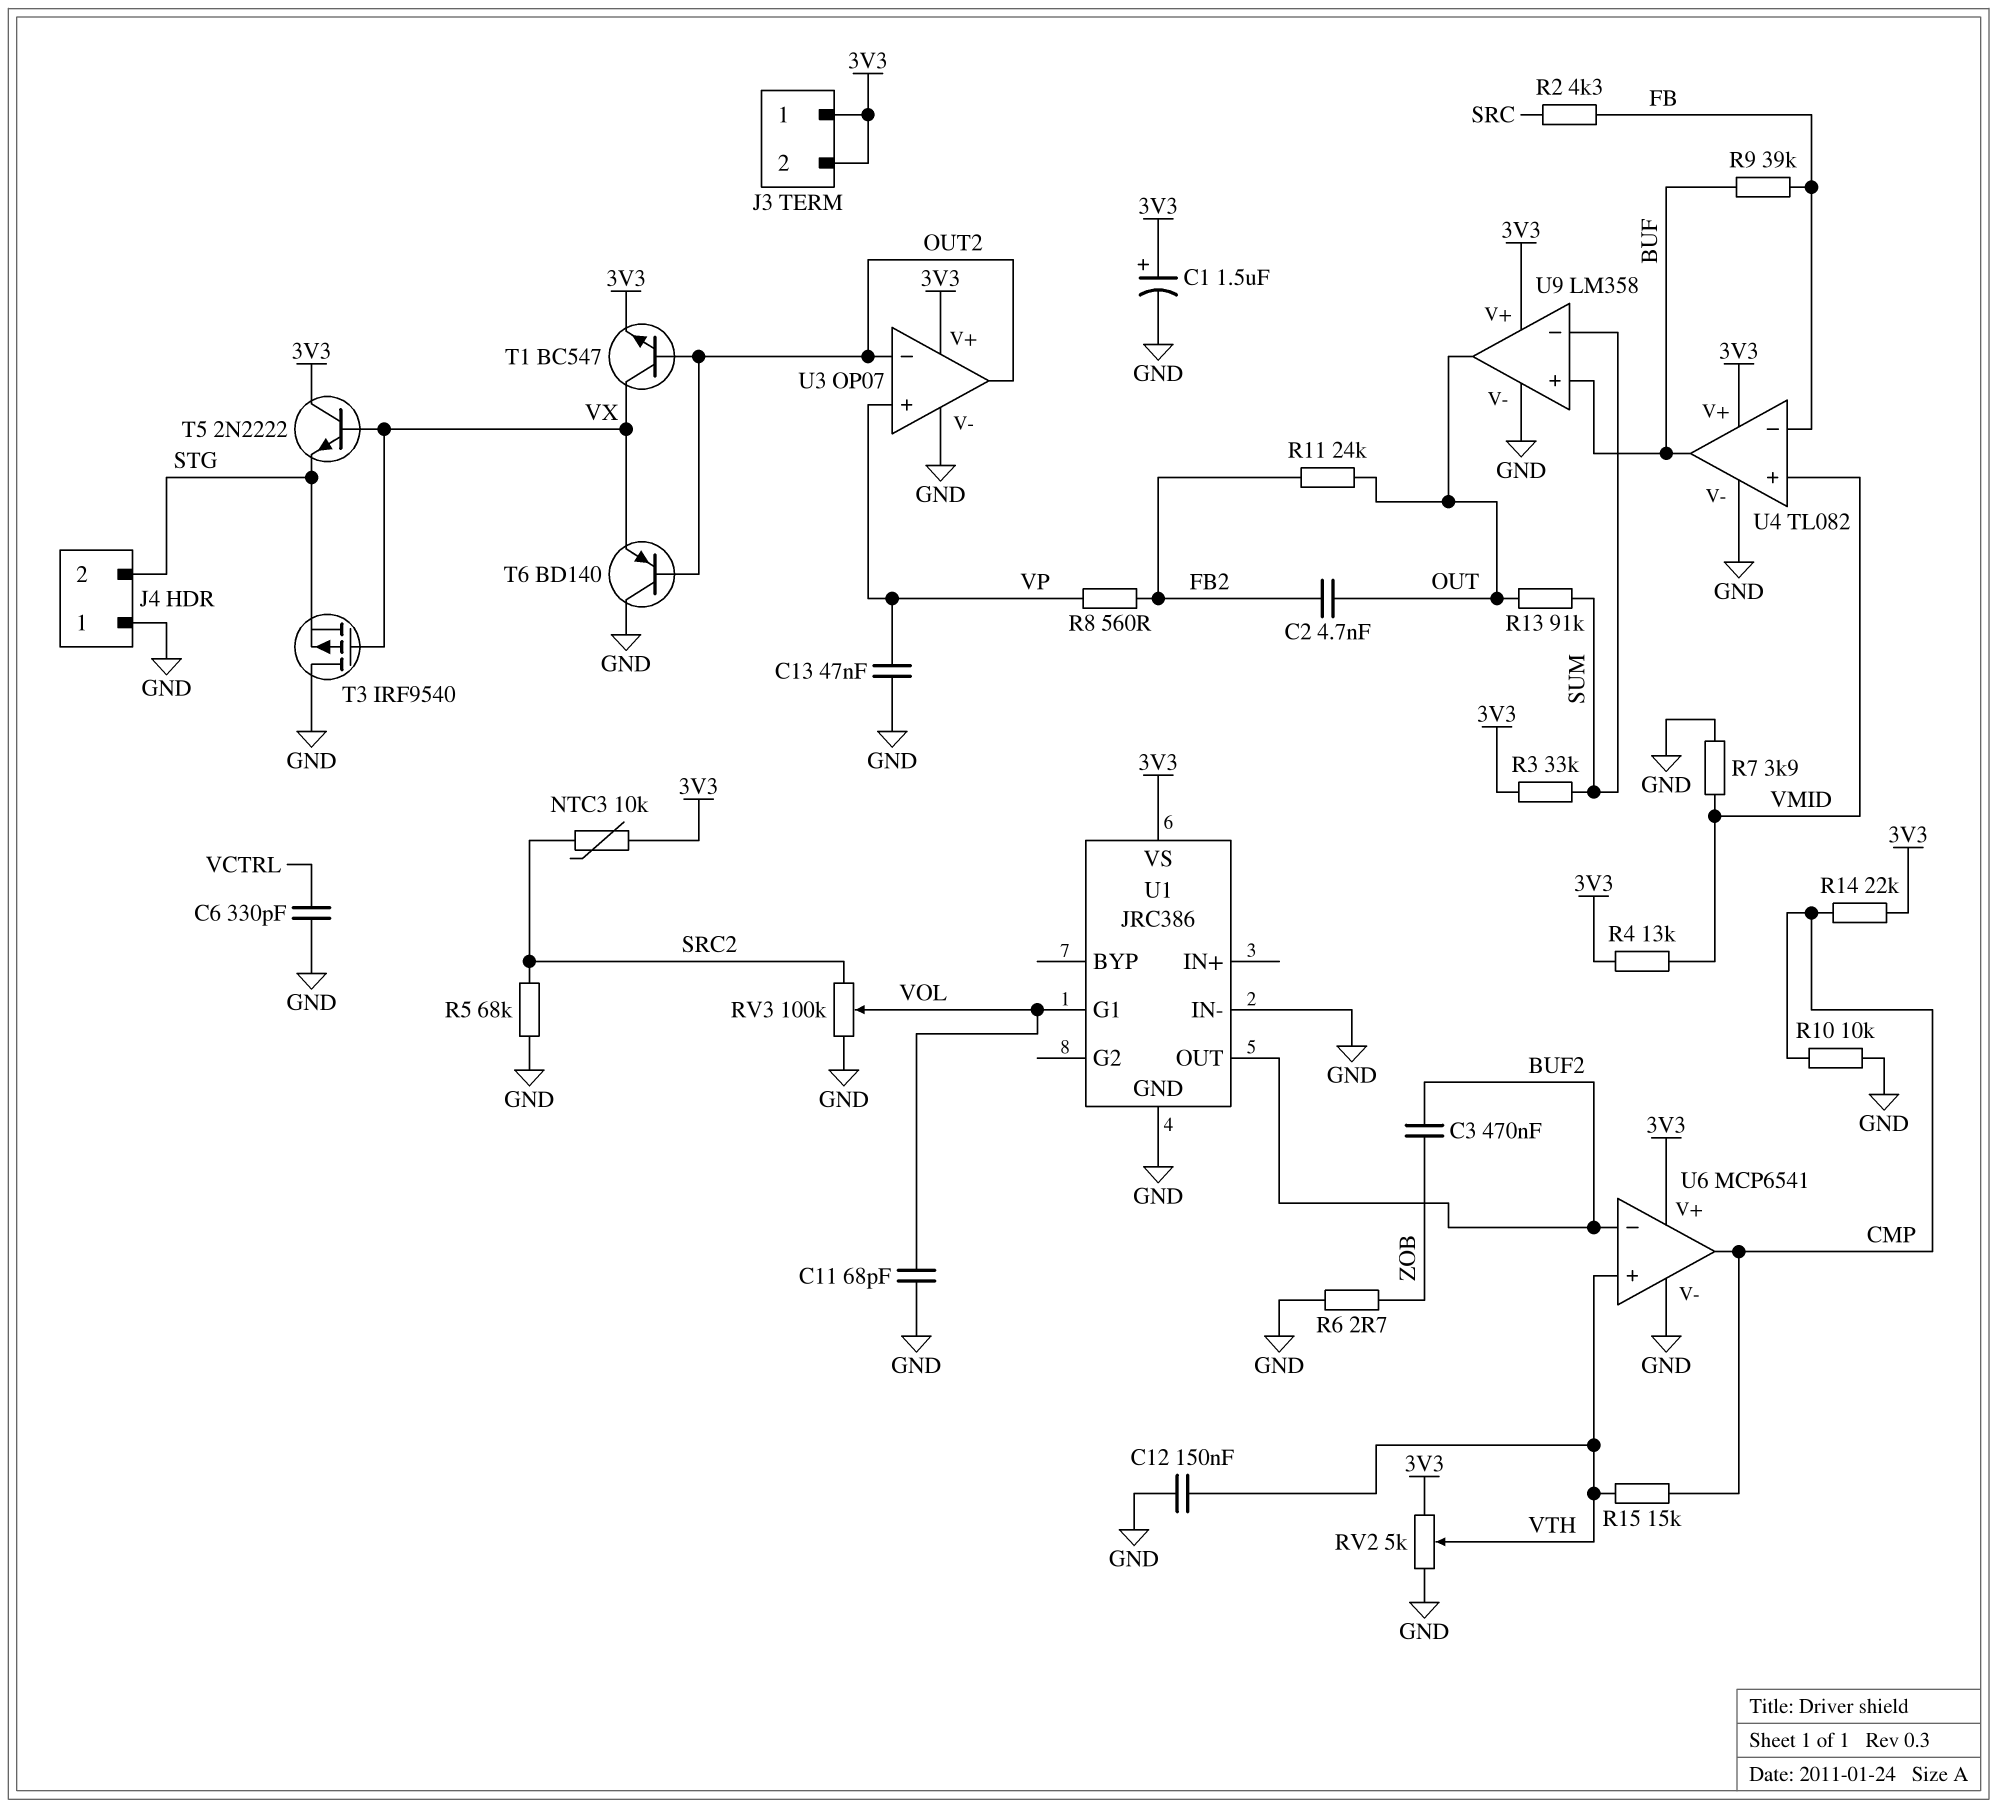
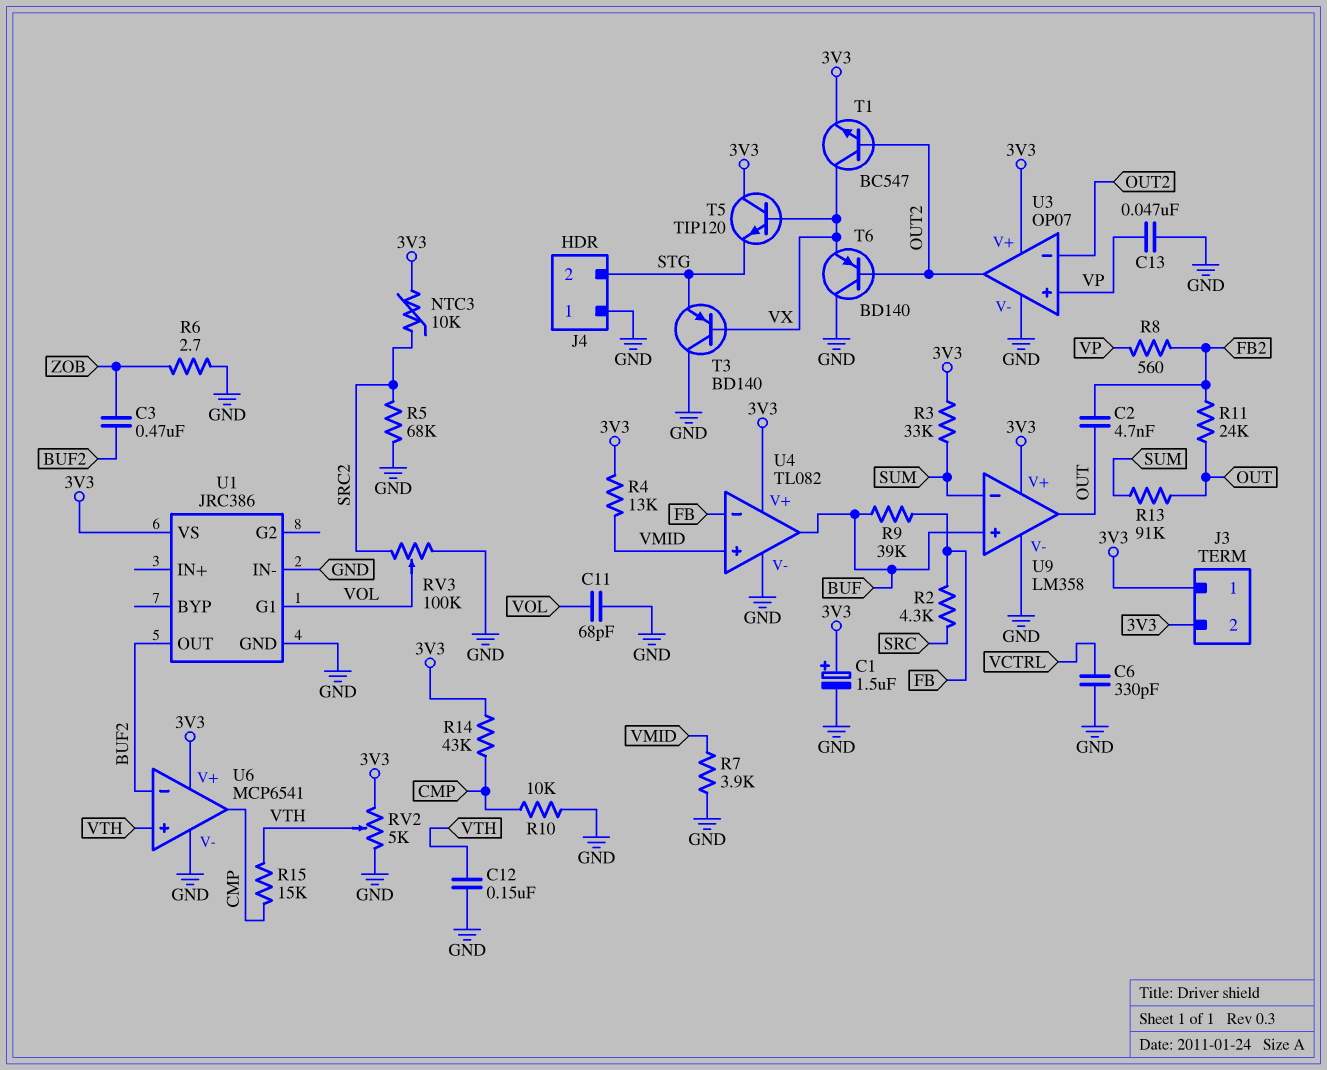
R14: 22k (3V3, CMP) -> 43k (3V3, CMP)
T3: PMOS IRF9540 (G VX, D GND, S STG) -> PNP BD140 (B VX, C GND, E STG)
T5: NPN 2N2222 (B VX, C 3V3, E STG) -> NPN TIP120 (B VX, C 3V3, E STG)

